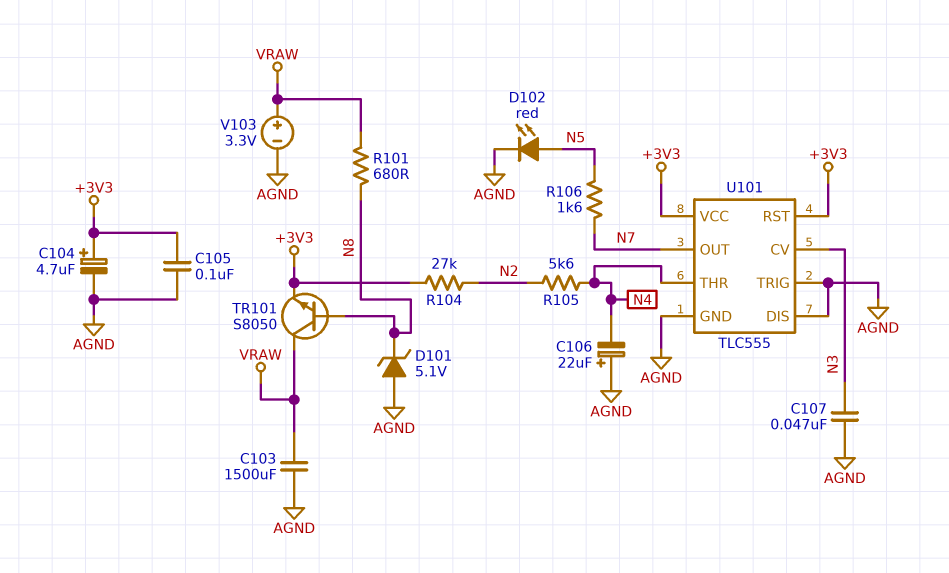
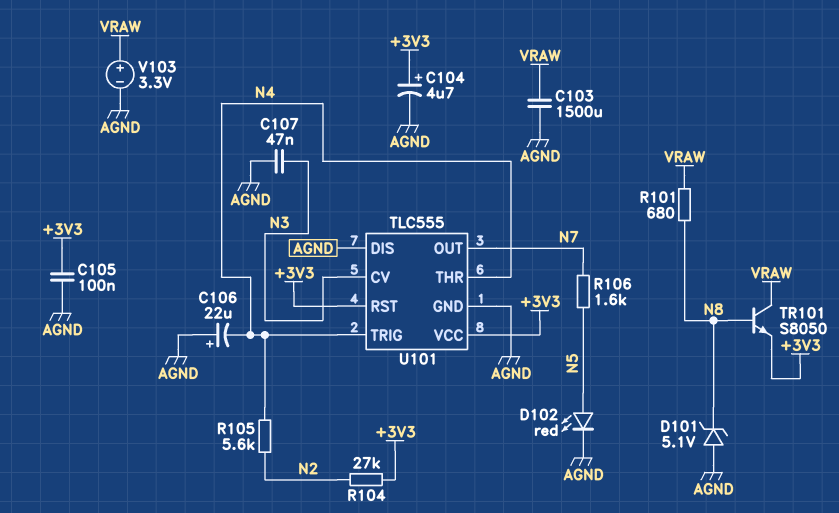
U101 pin TRIG: AGND -> N4

